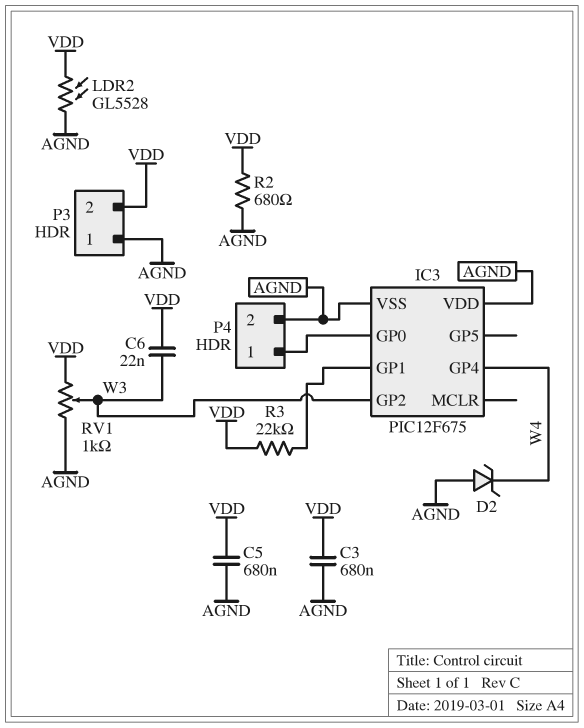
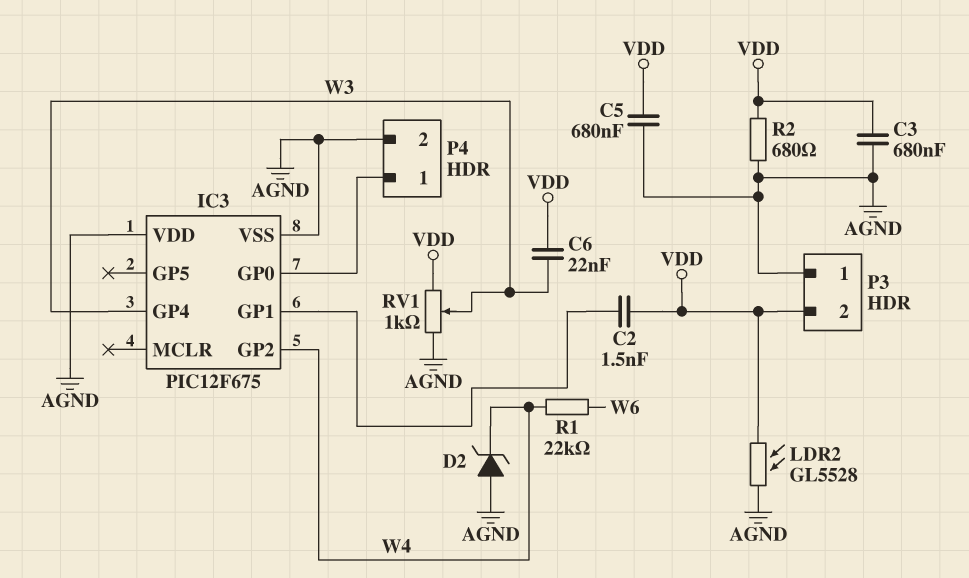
C2: none -> 1.5nF (IC3/GP1, VDD)
IC3 pin GP2: W3 -> W4
IC3 pin GP4: W4 -> W3
R1: none -> 22k (W4, W6)
R3: 22k (IC3/GP1, VDD) -> none

